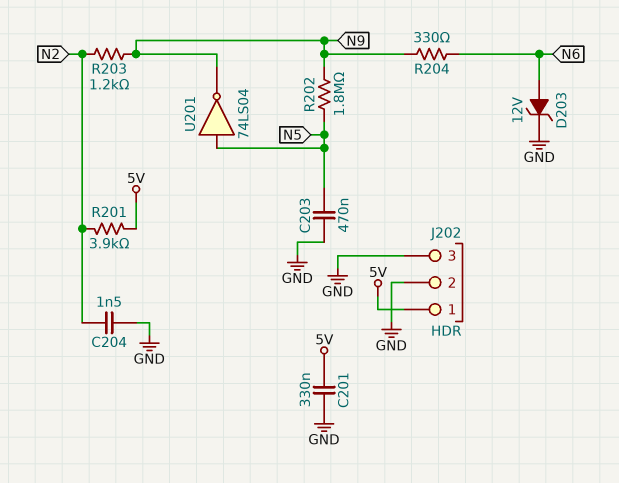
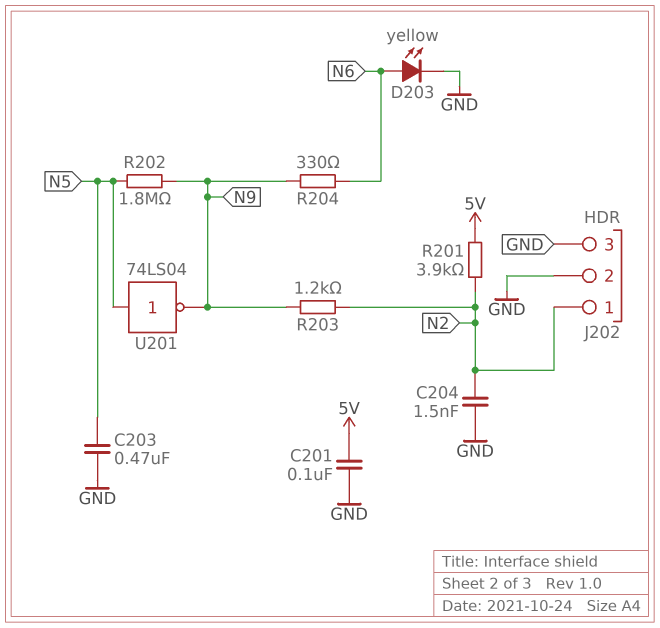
C201: 330nF (5V, GND) -> 100nF (5V, GND)
D203: zener 12V (A N6, K GND) -> LED yellow (A N6, K GND)
J202 pin 1: 5V -> N2

